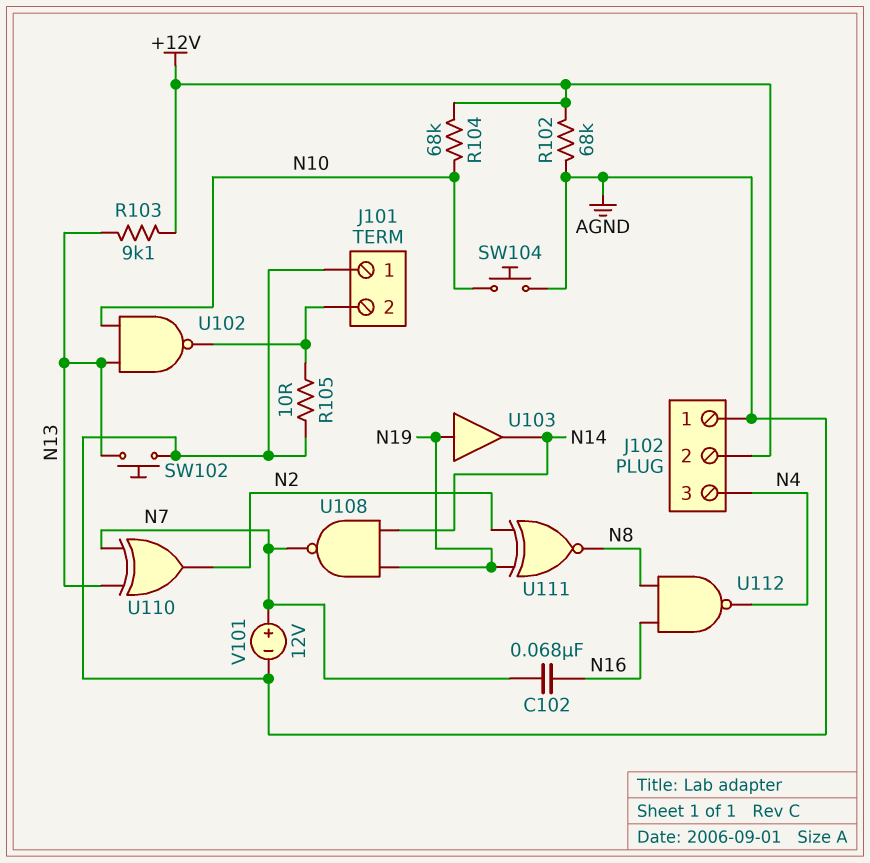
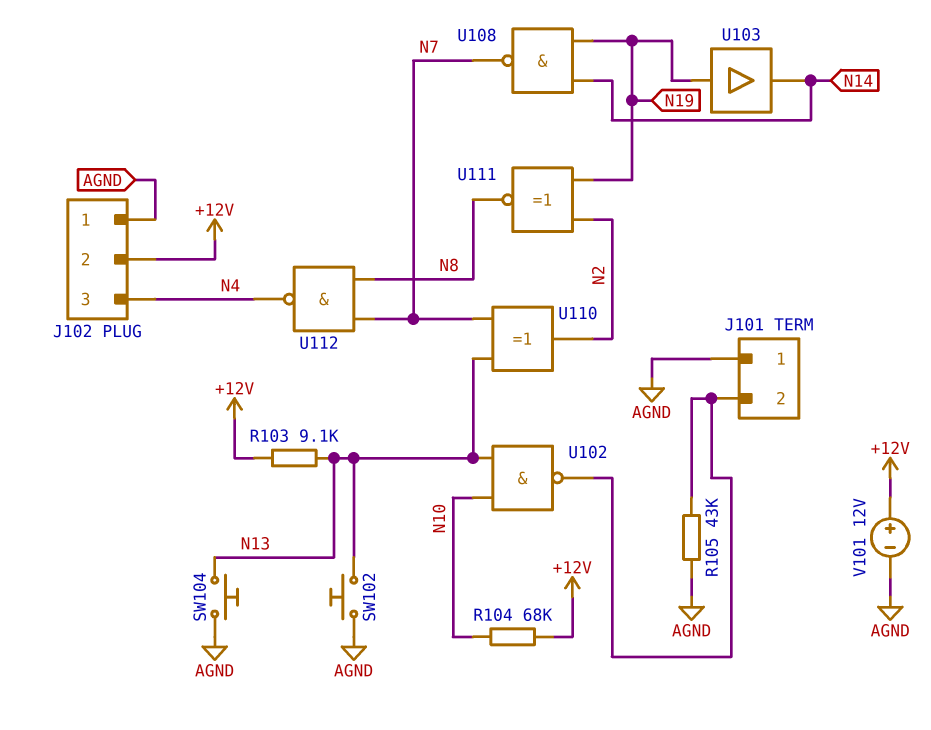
C102: 68nF (N7, N16) -> none
R102: 68k (+12V, AGND) -> none
R105: 10 (AGND, J101/2) -> 43k (AGND, J101/2)
SW104: button (AGND, N10) -> button (AGND, N13)
U112: NAND (in N8, in N16, out N4) -> NAND (in N7, in N8, out N4)
V101: 12V (plus N7, minus AGND) -> 12V (plus +12V, minus AGND)

